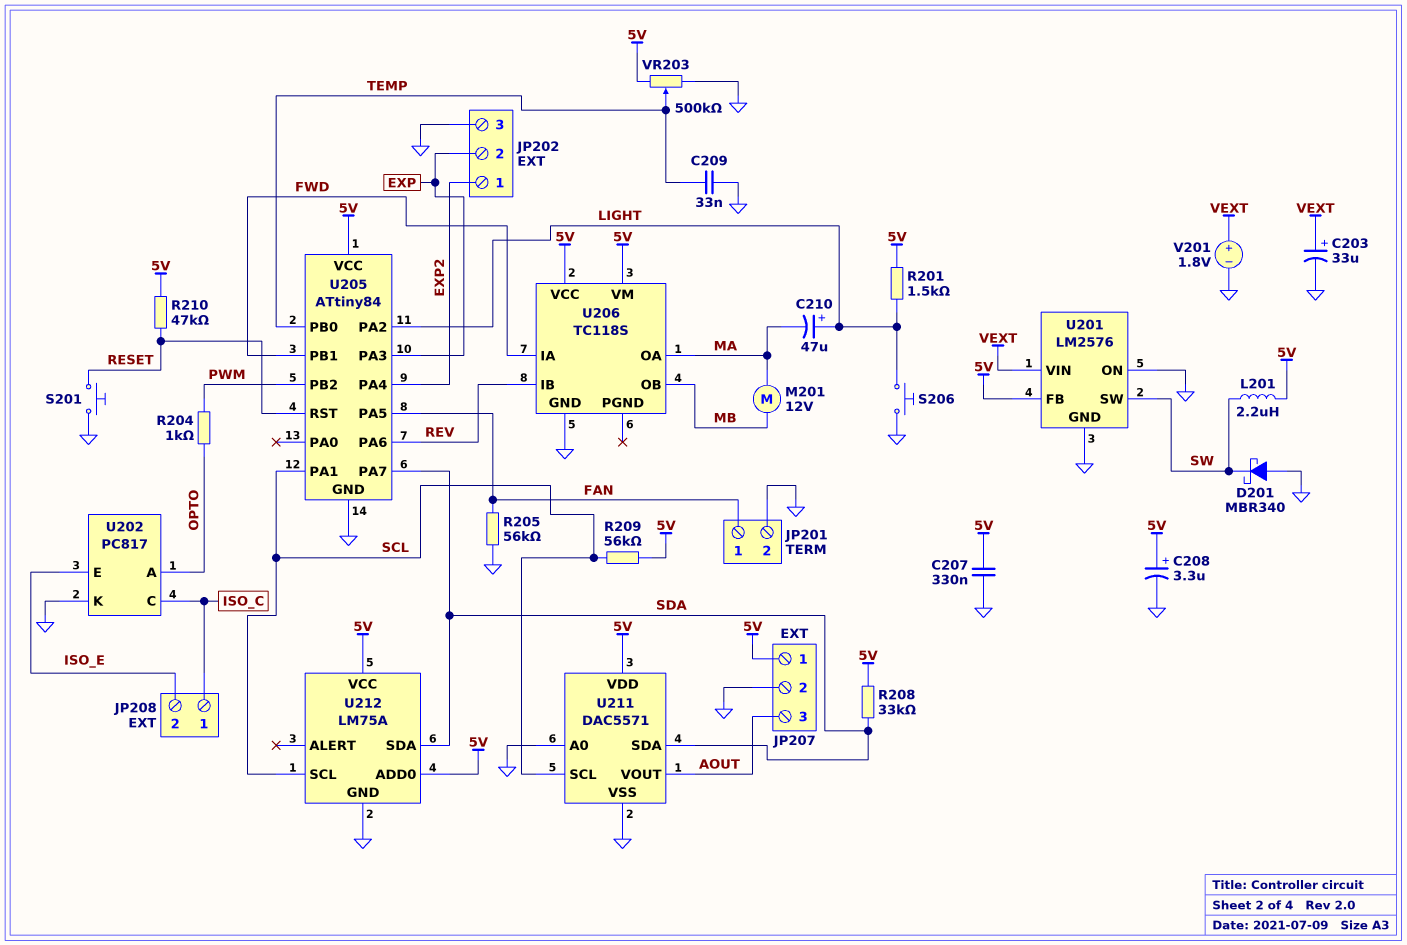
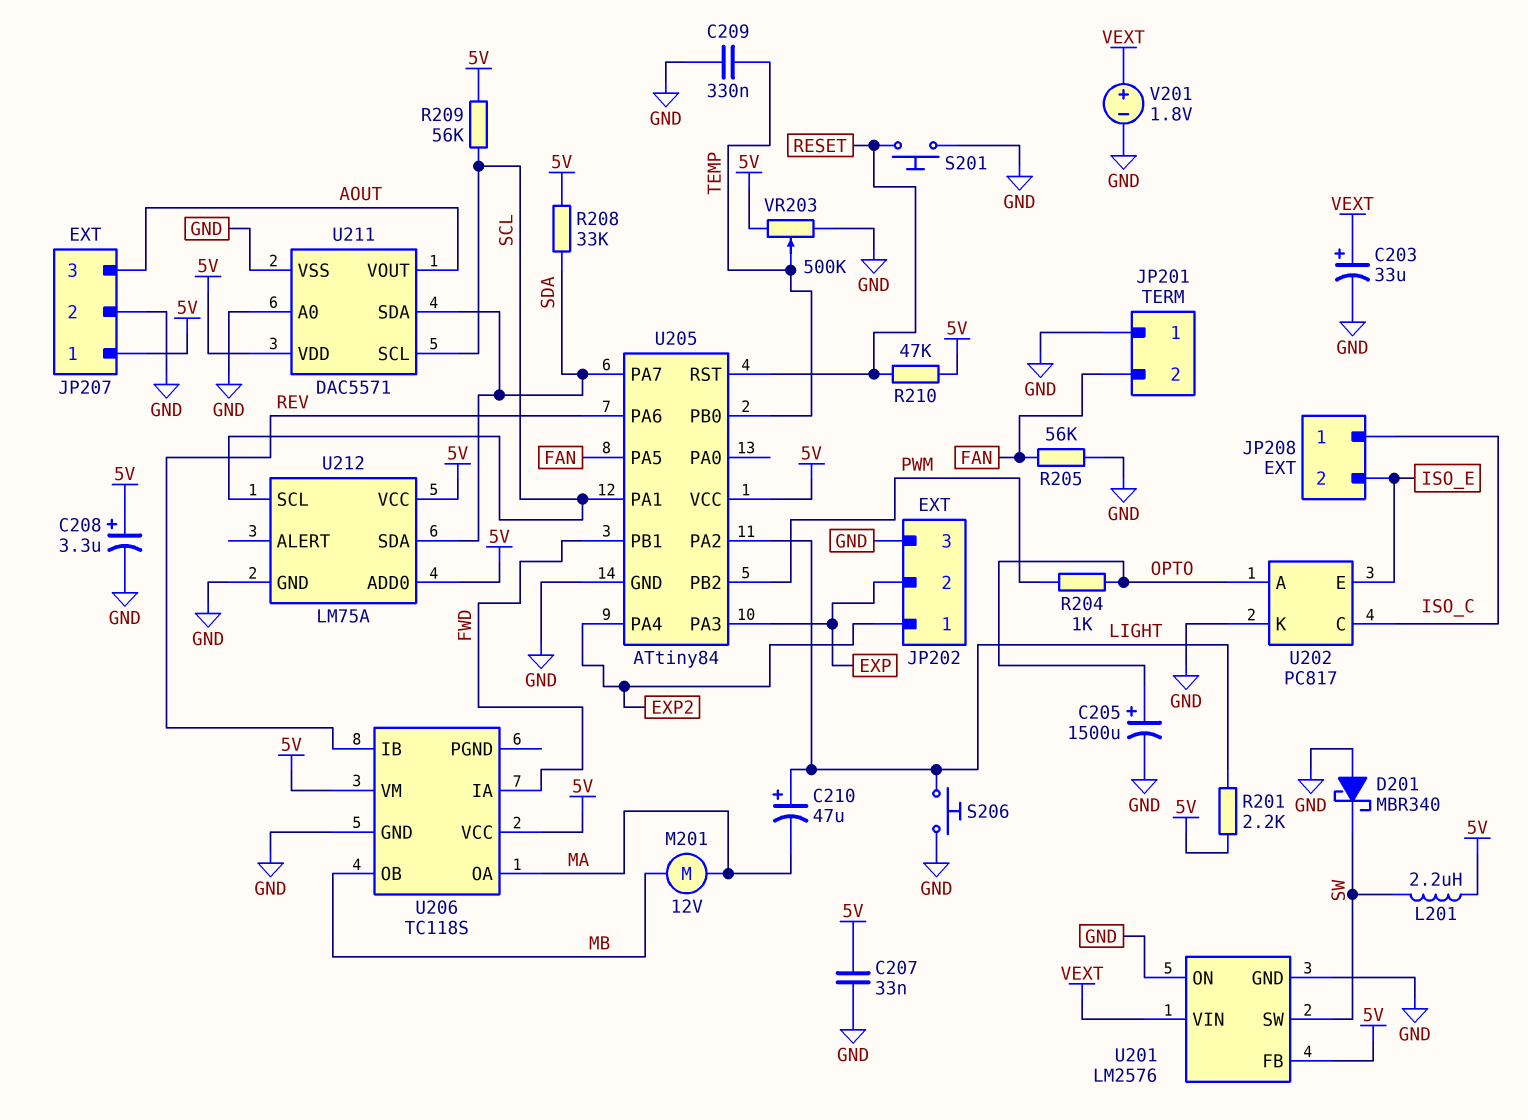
C205: none -> 1500uF (plus OPTO, minus GND)
C207: 330nF (5V, GND) -> 33nF (5V, GND)
C209: 33nF (GND, TEMP) -> 330nF (GND, TEMP)
JP201 pin 1: FAN -> GND
JP201 pin 2: GND -> FAN
R201: 1.5k (5V, LIGHT) -> 2.2k (5V, LIGHT)

